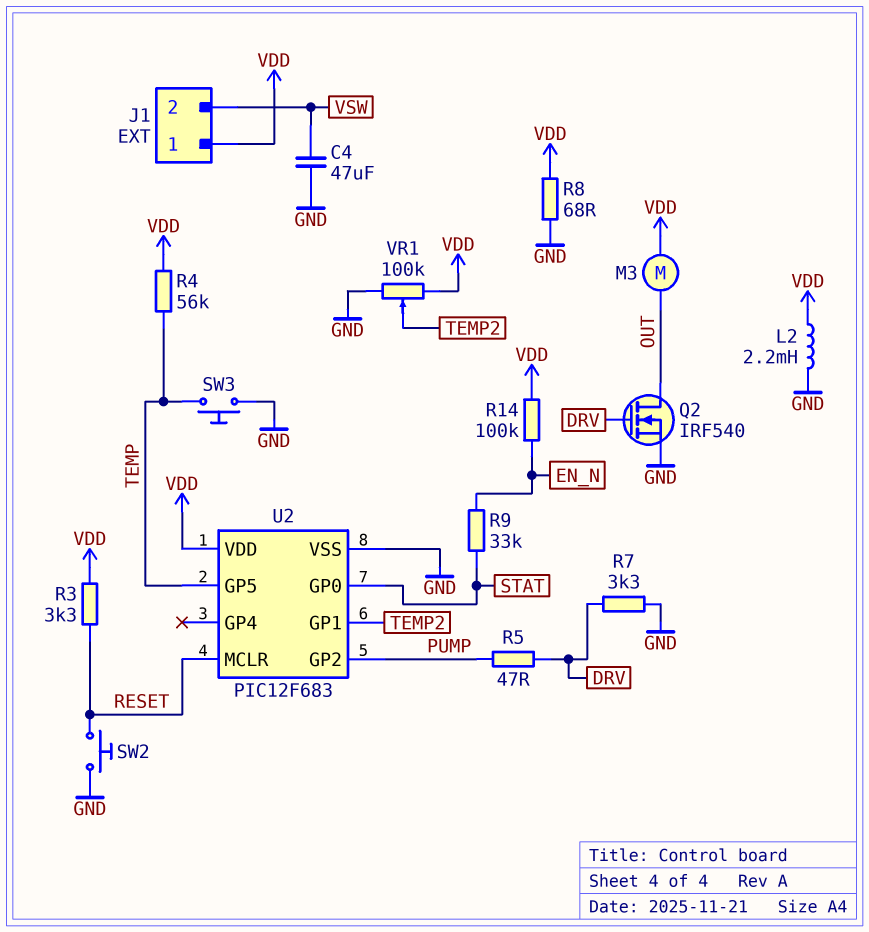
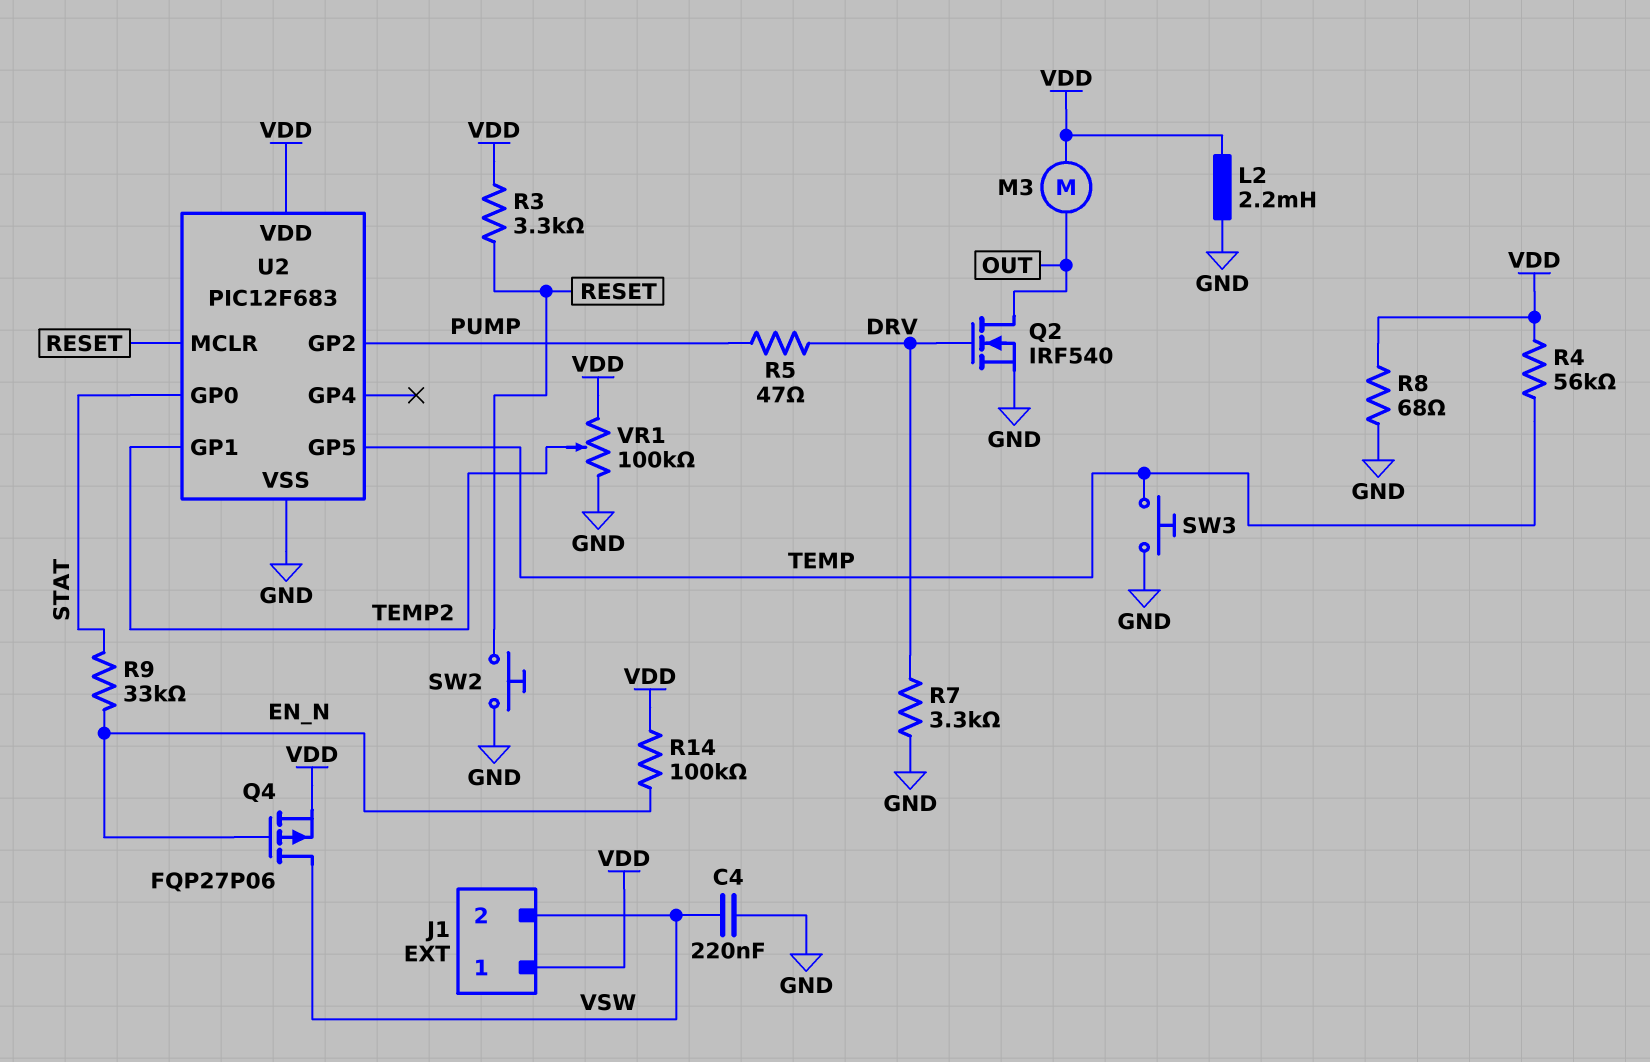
C4: 47uF (GND, VSW) -> 220nF (GND, VSW)
Q4: none -> PMOS FQP27P06 (G EN_N, D VSW, S VDD)

